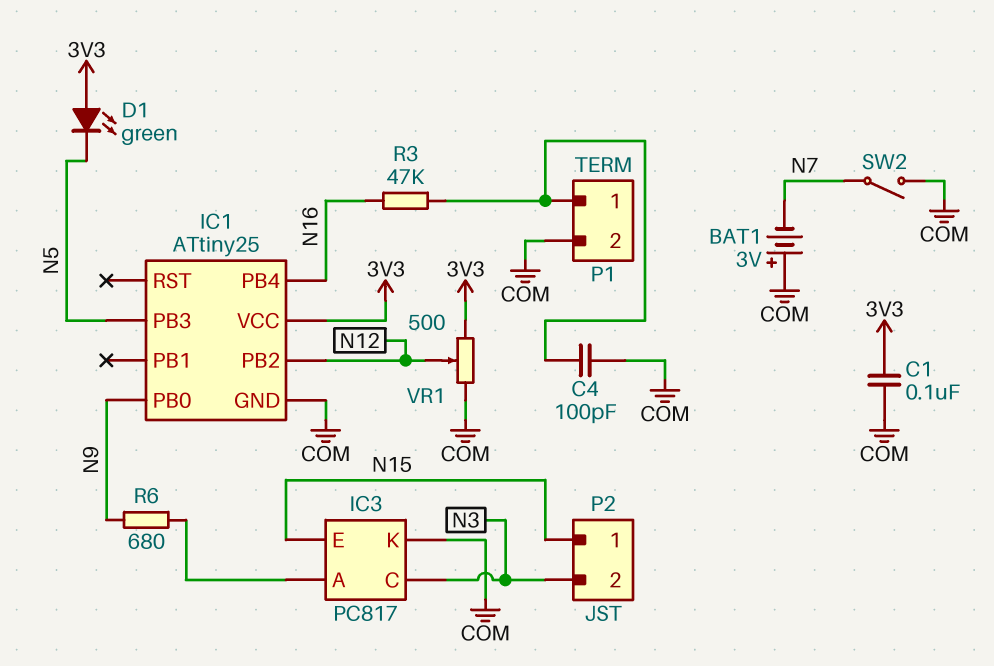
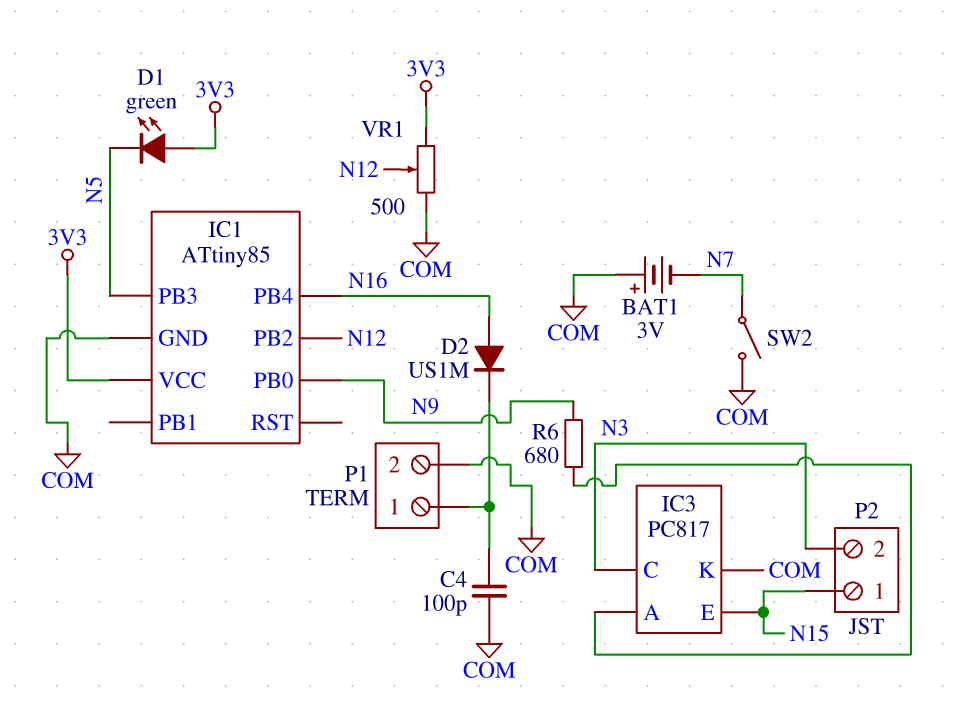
C1: 100nF (3V3, COM) -> none
D2: none -> diode US1M (A N16, K P1/1)
IC1: ATtiny25 -> ATtiny85
R3: 47k (N16, P1/1) -> none

